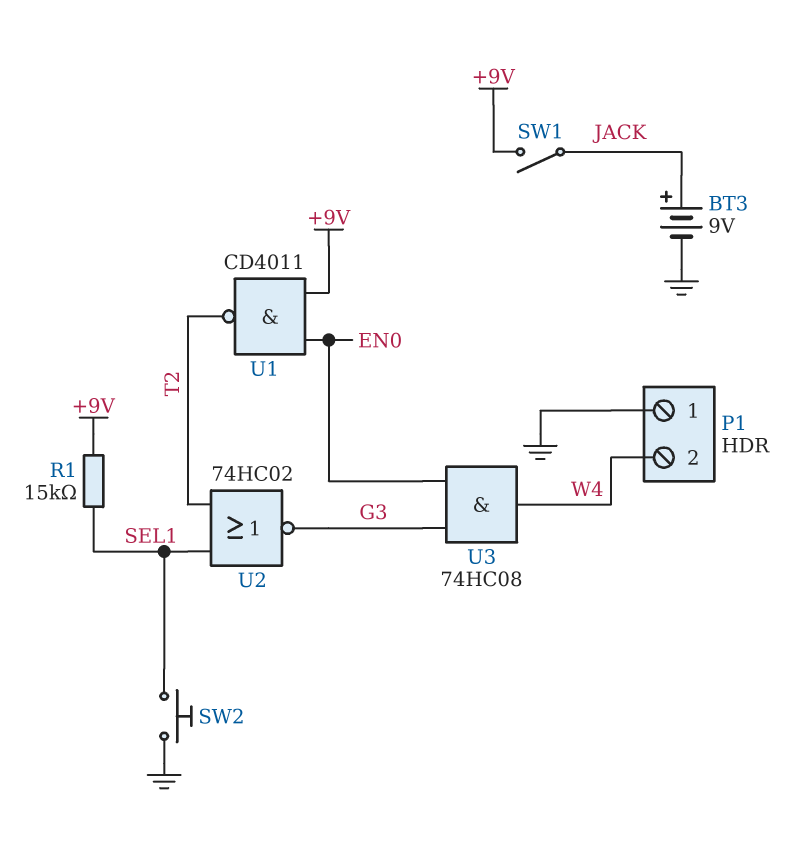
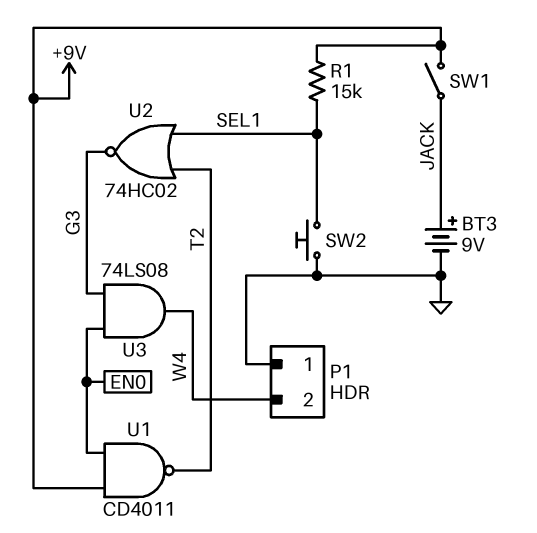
U3: AND 74HC08 (in EN0, in G3, out W4) -> AND 74LS08 (in EN0, in G3, out W4)

